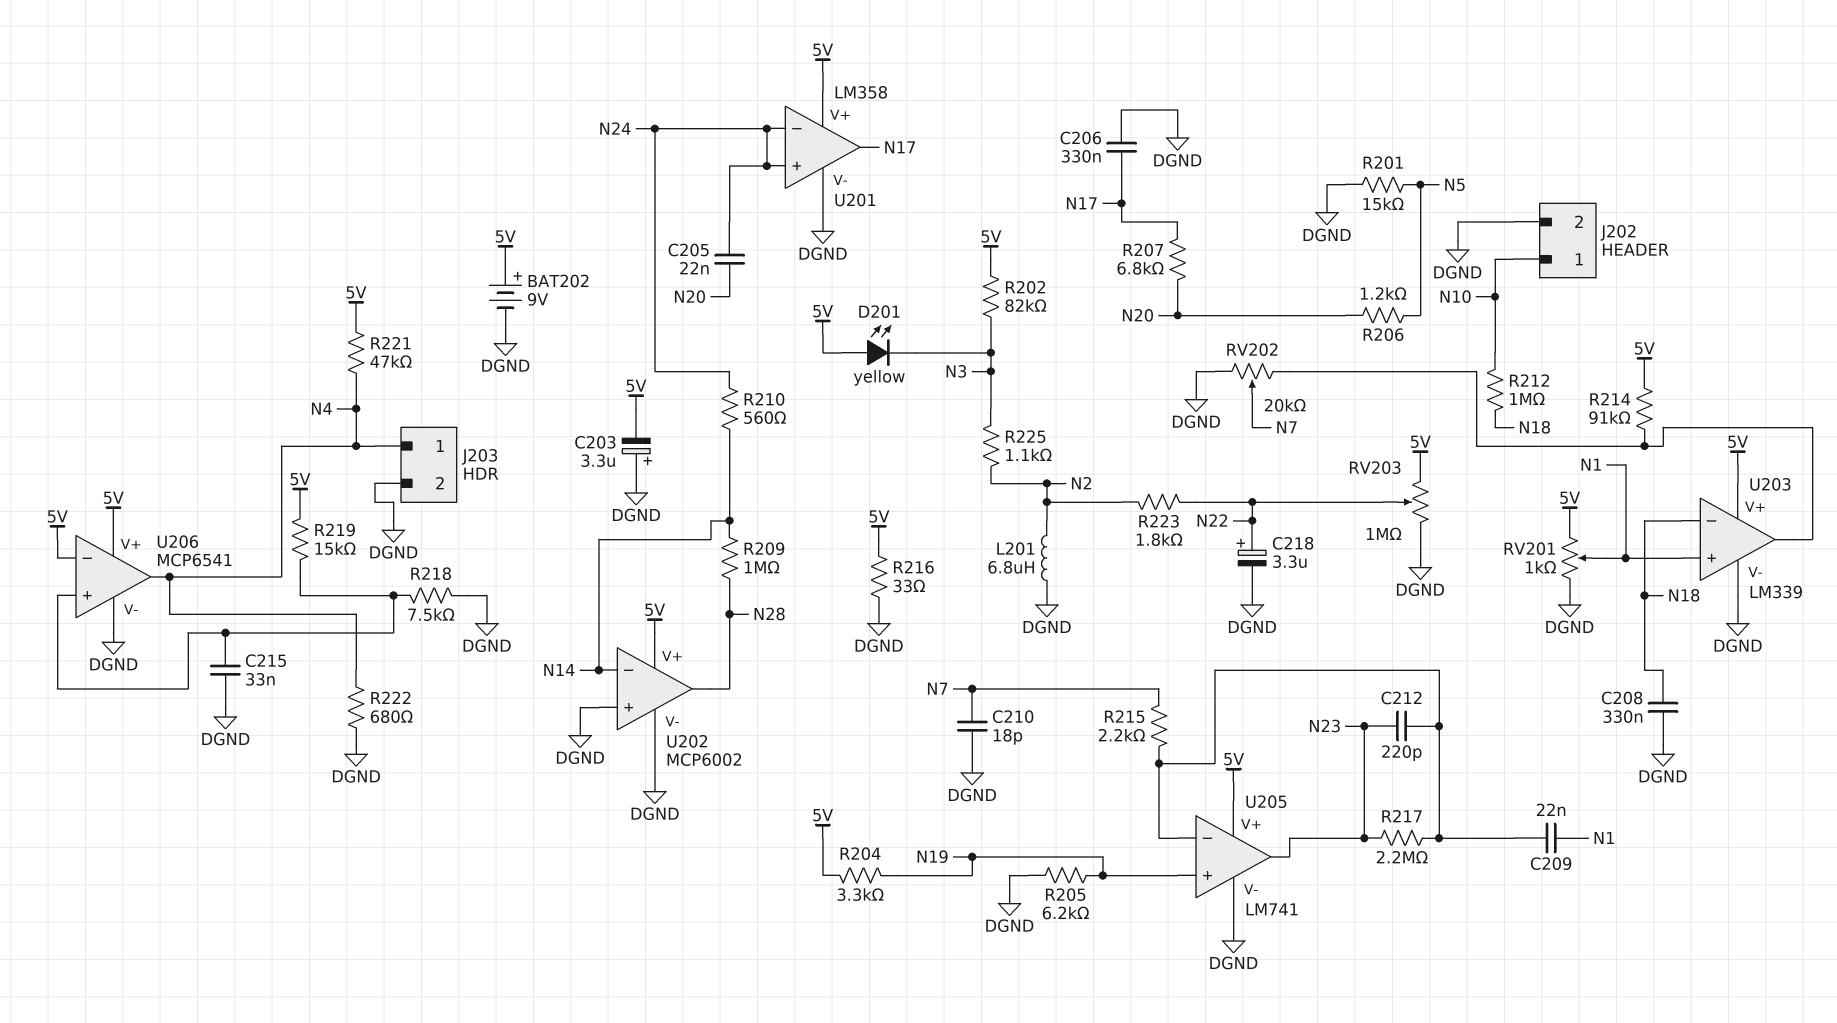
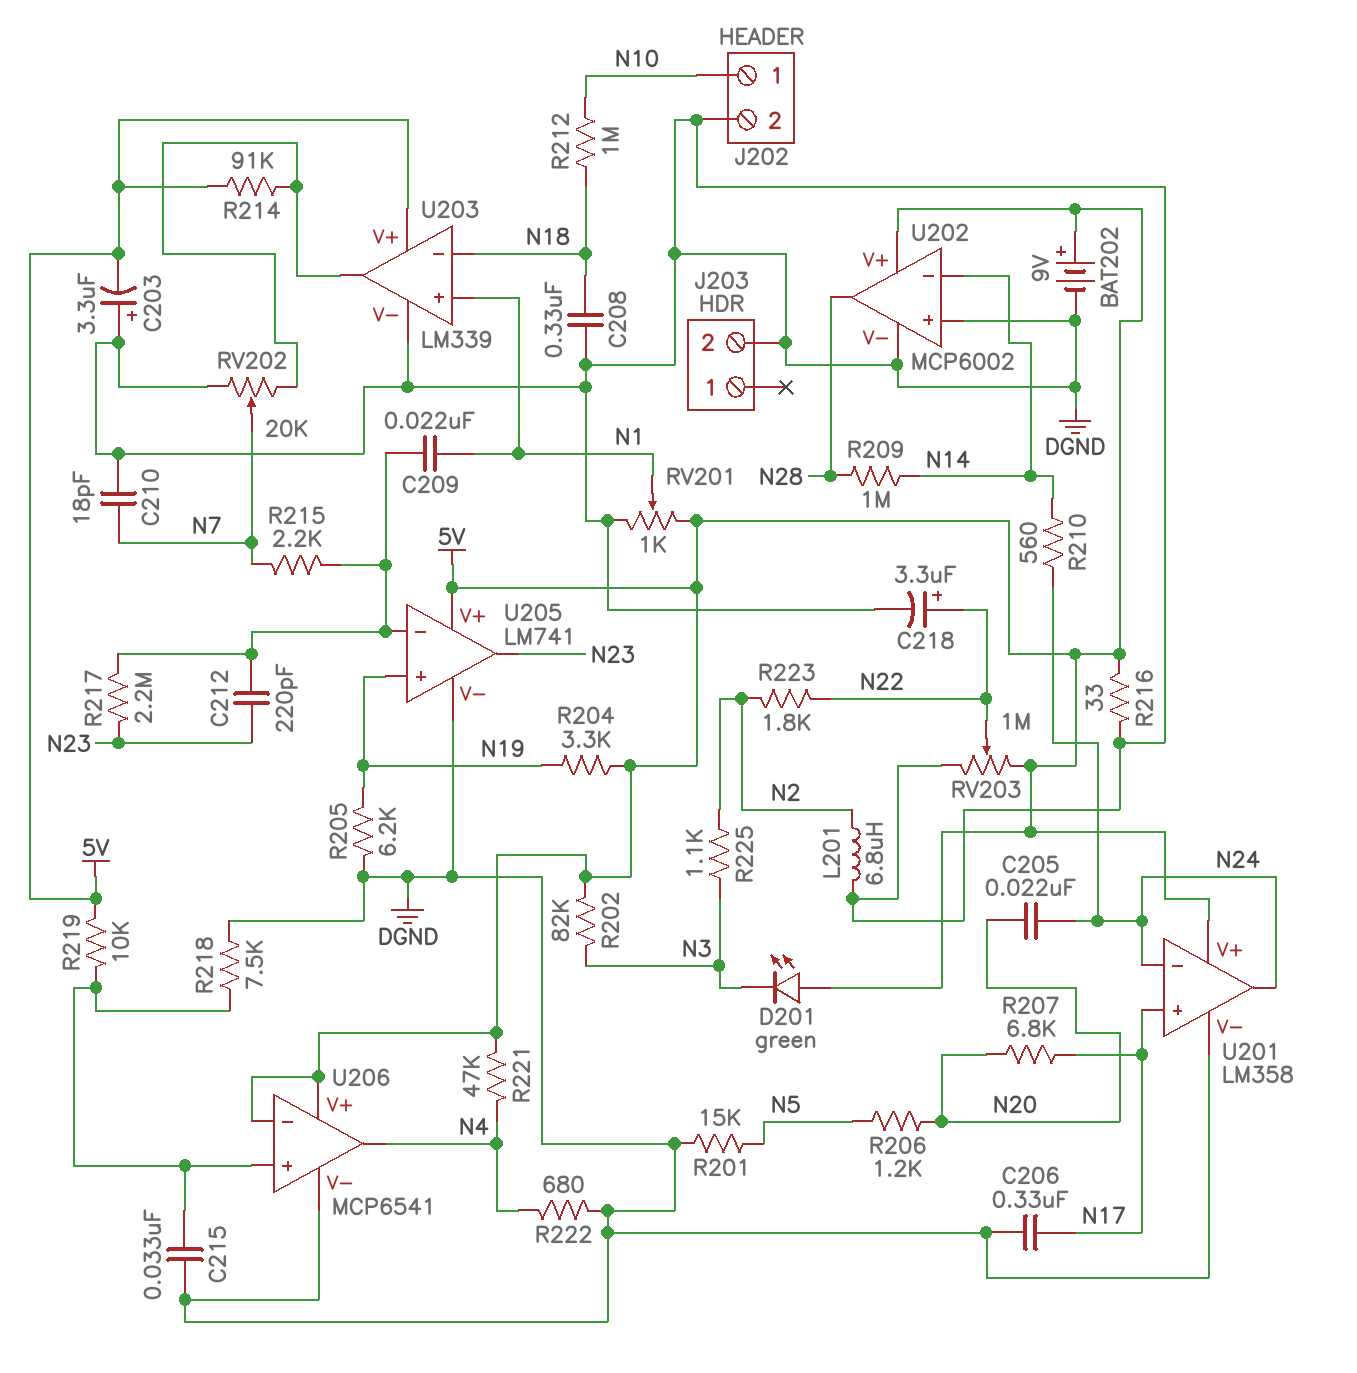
D201: LED yellow (A 5V, K N3) -> LED green (A 5V, K N3)
J203 pin 1: N4 -> none
R219: 15k (5V, U206/in+) -> 10k (5V, U206/in+)
U201 pin in+: N24 -> N17
U201 pin out: N17 -> N24

